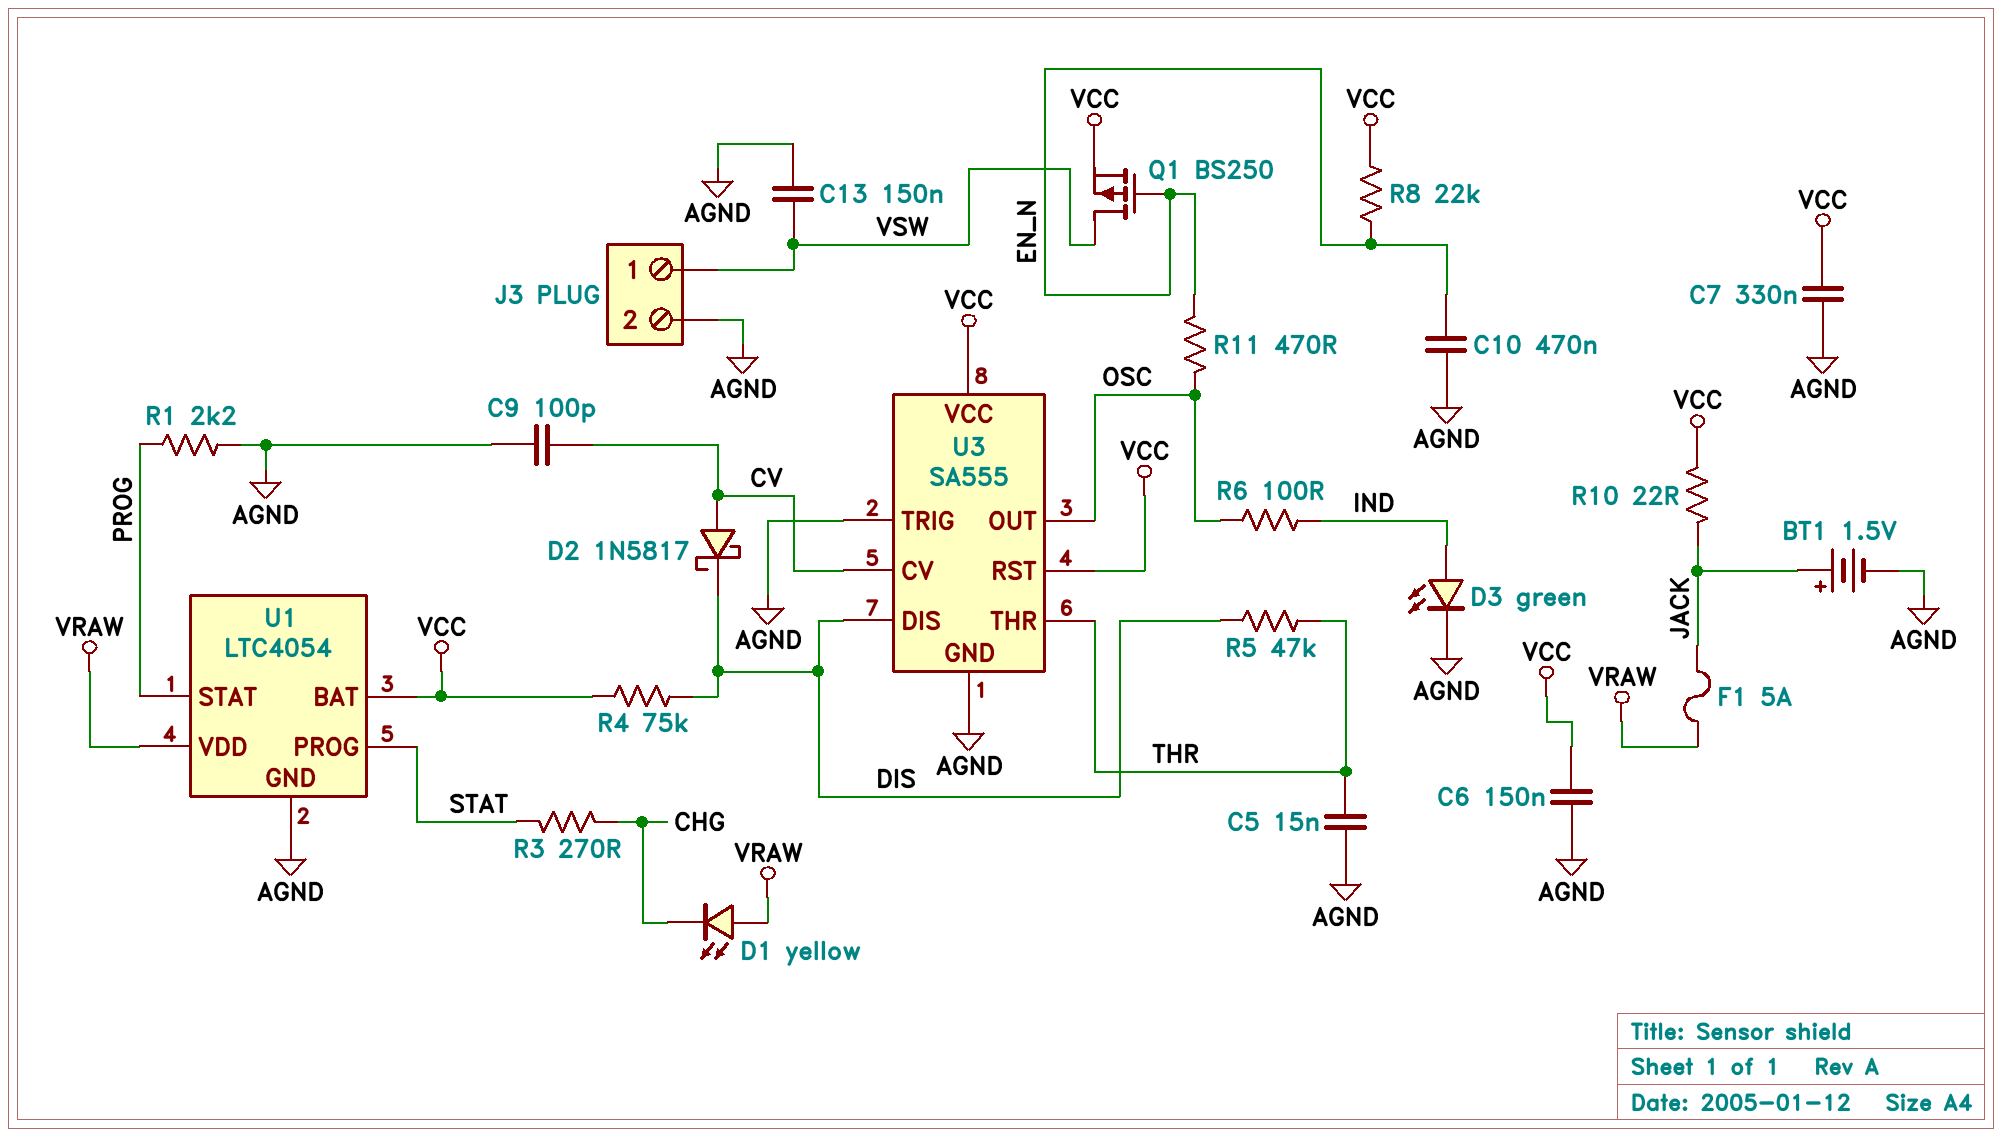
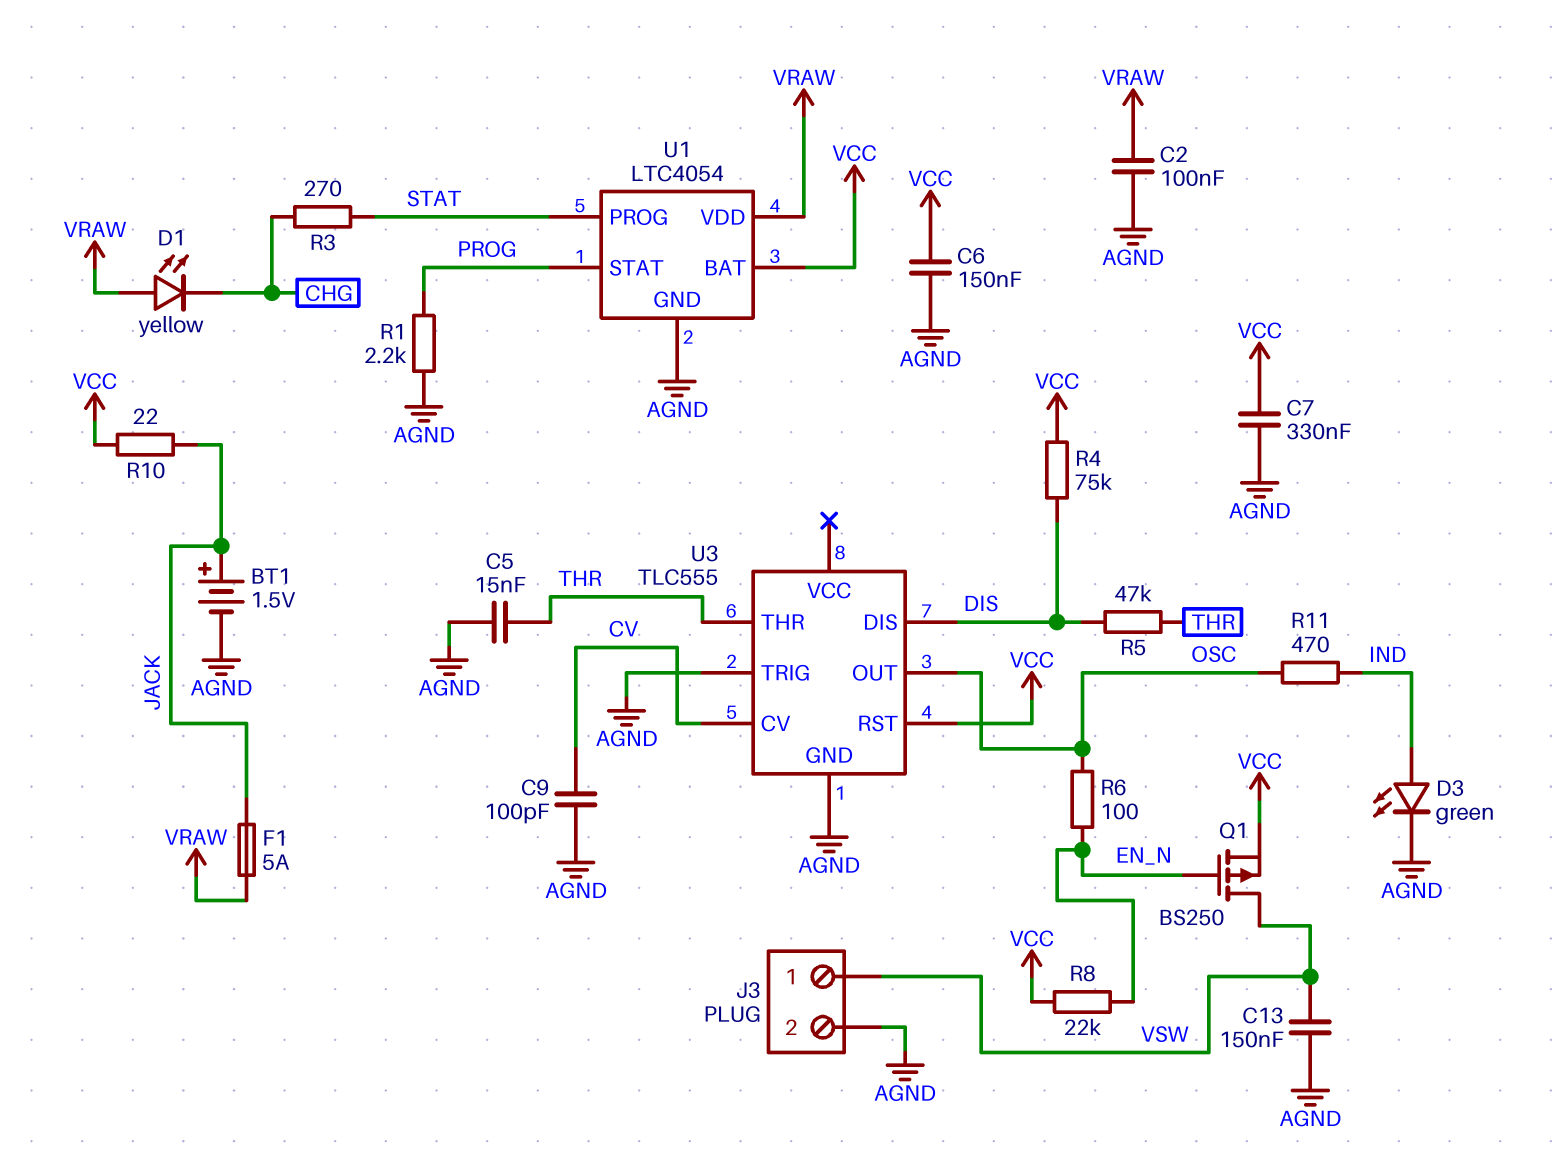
C2: none -> 100nF (AGND, VRAW)
C10: 470nF (AGND, EN_N) -> none
D2: schottky 1N5817 (A CV, K DIS) -> none
R6: 100 (IND, OSC) -> 100 (EN_N, OSC)
R11: 470 (EN_N, OSC) -> 470 (IND, OSC)
U3: SA555 -> TLC555
U3 pin VCC: VCC -> none

